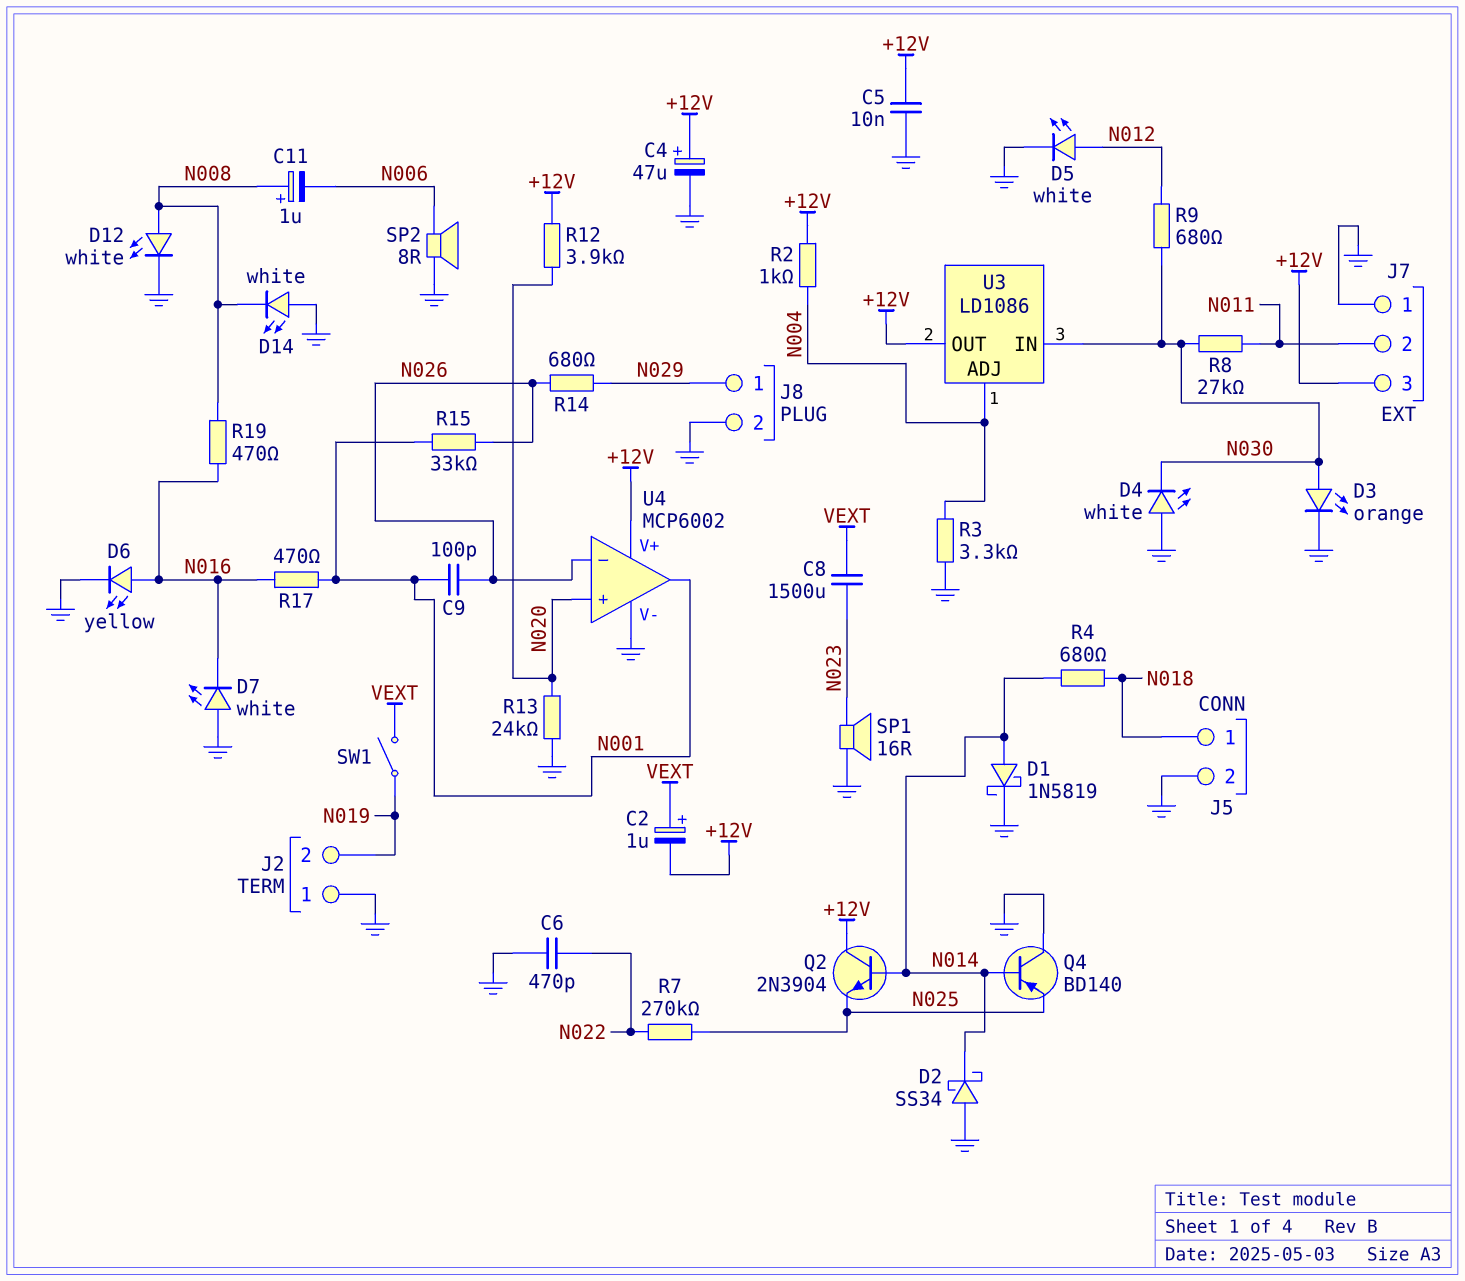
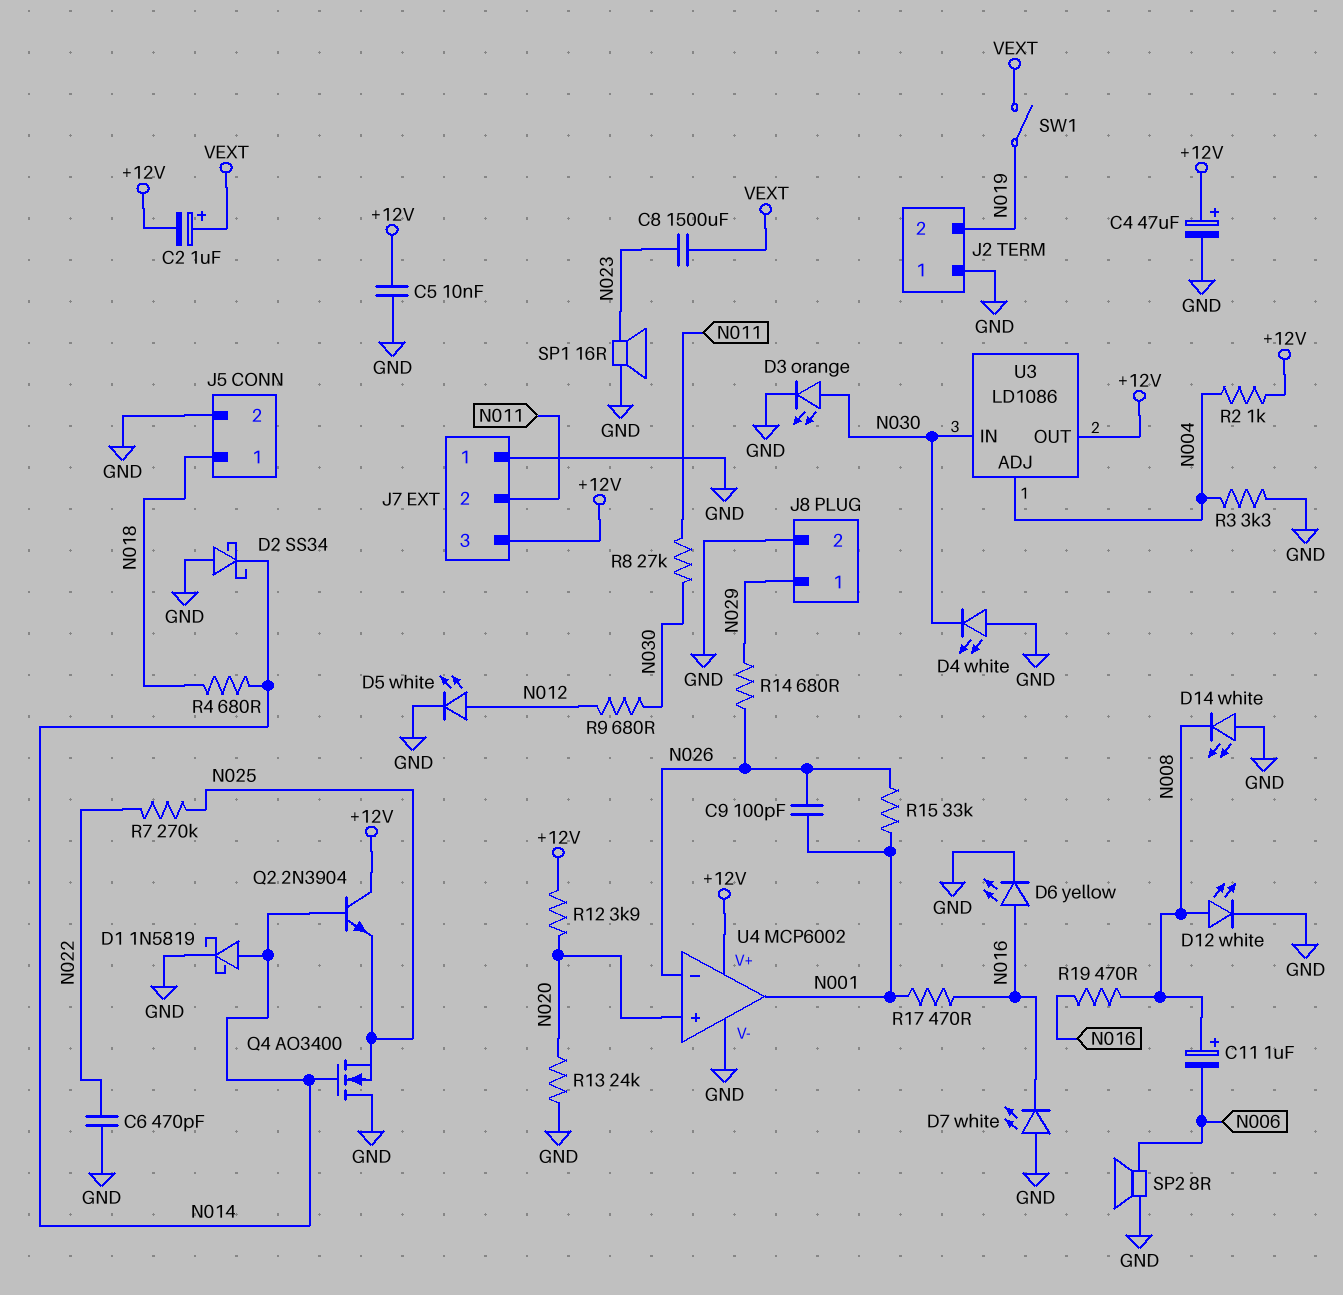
Q4: PNP BD140 (B N014, C GND, E N025) -> NMOS AO3400 (G N014, D GND, S N025)

